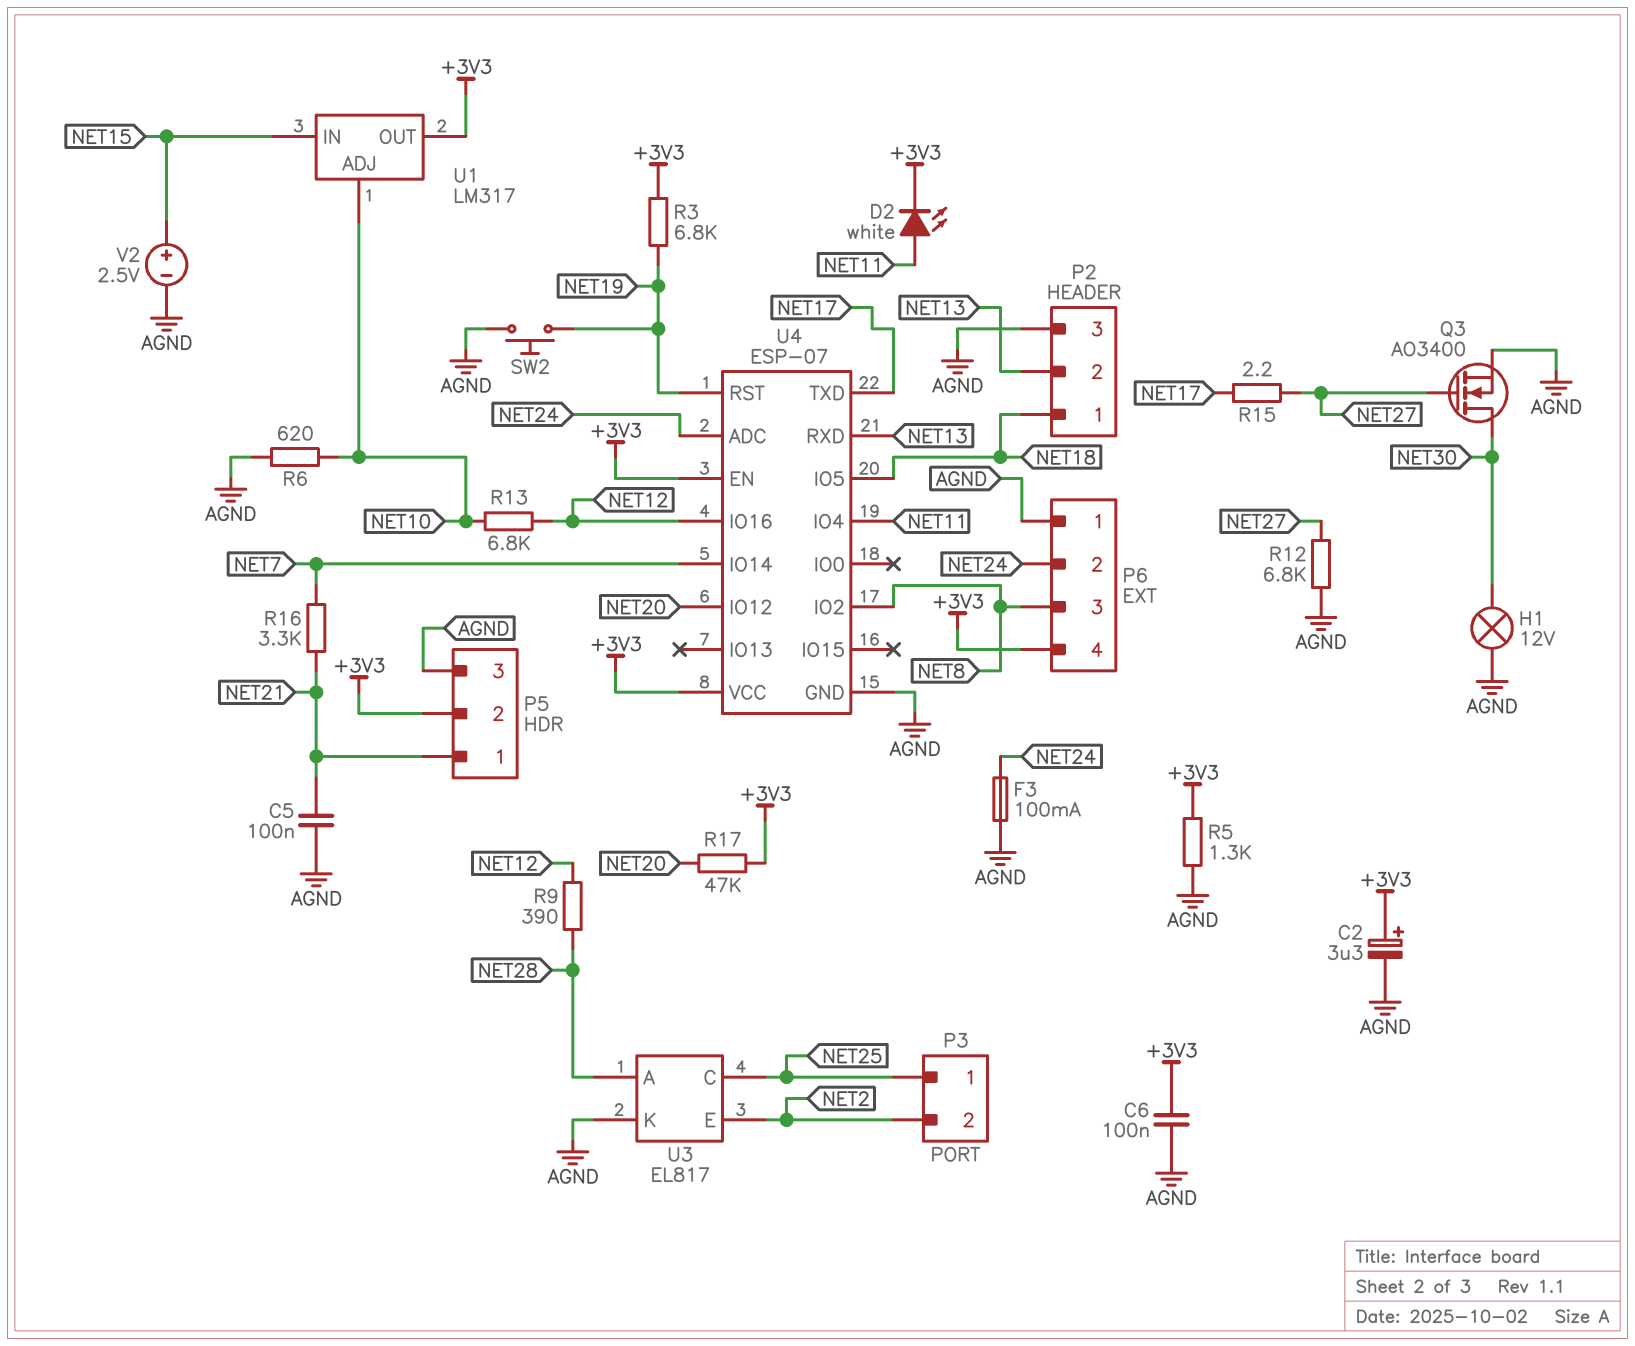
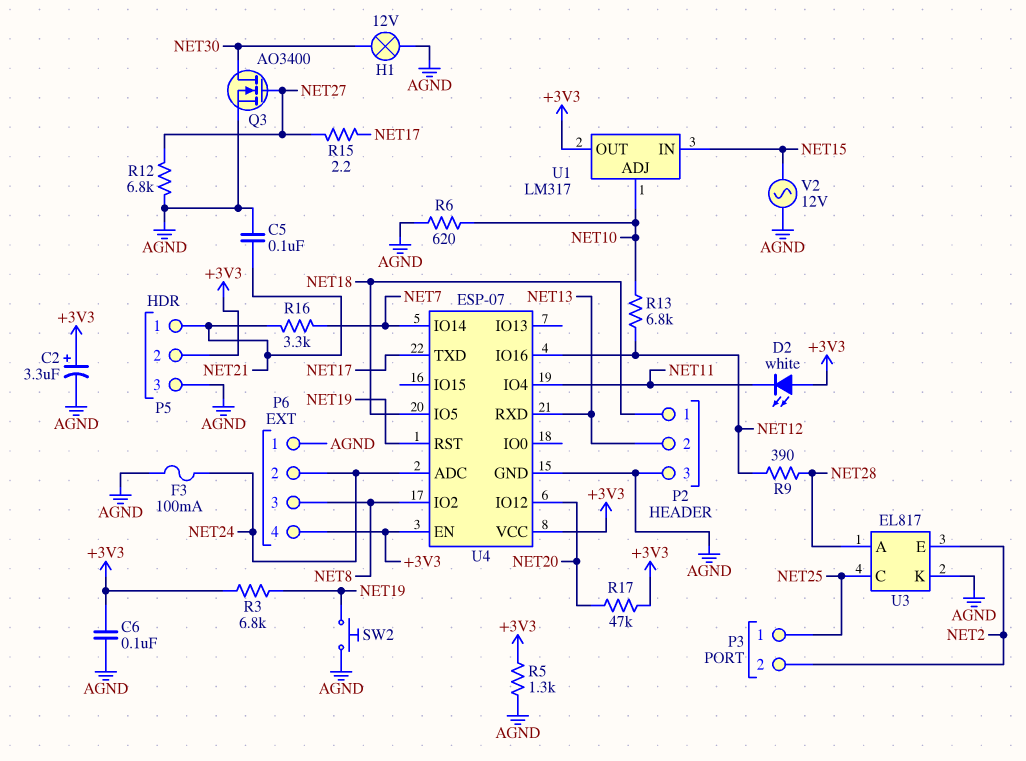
D2: LED white (A NET11, K +3V3) -> LED white (A +3V3, K NET11)
V2: 2.5V (plus NET15, minus AGND) -> AC 12V (AGND, NET15)

